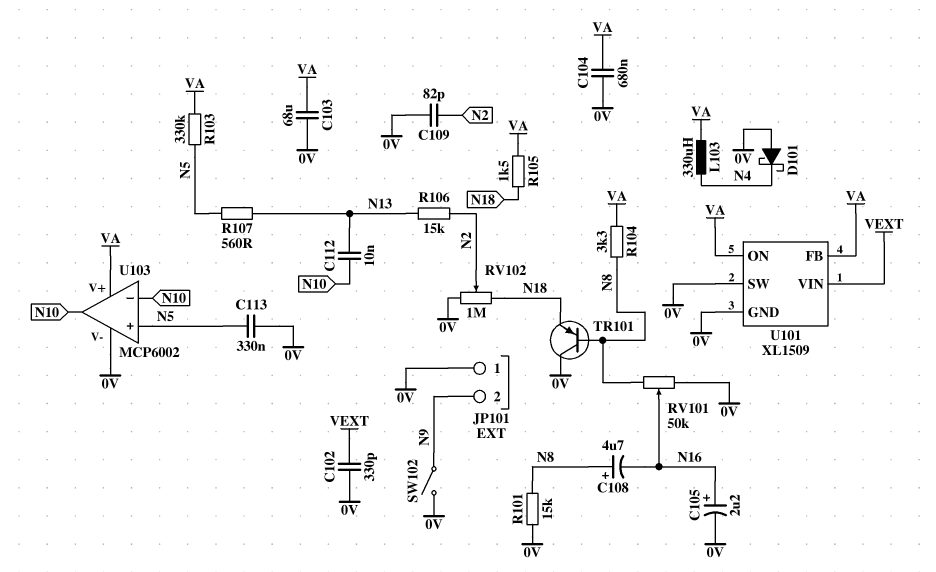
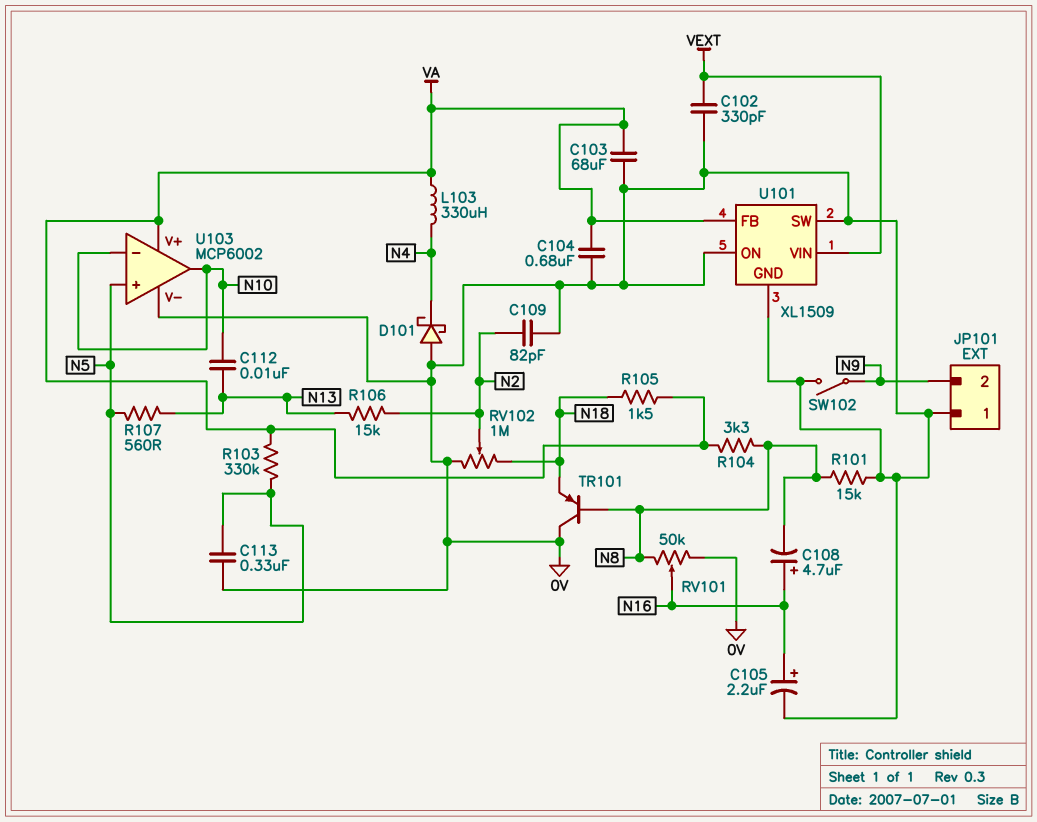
C108: 4.7uF (plus N8, minus N16) -> 4.7uF (plus N16, minus N8)
U101 pin ON: VA -> 0V

